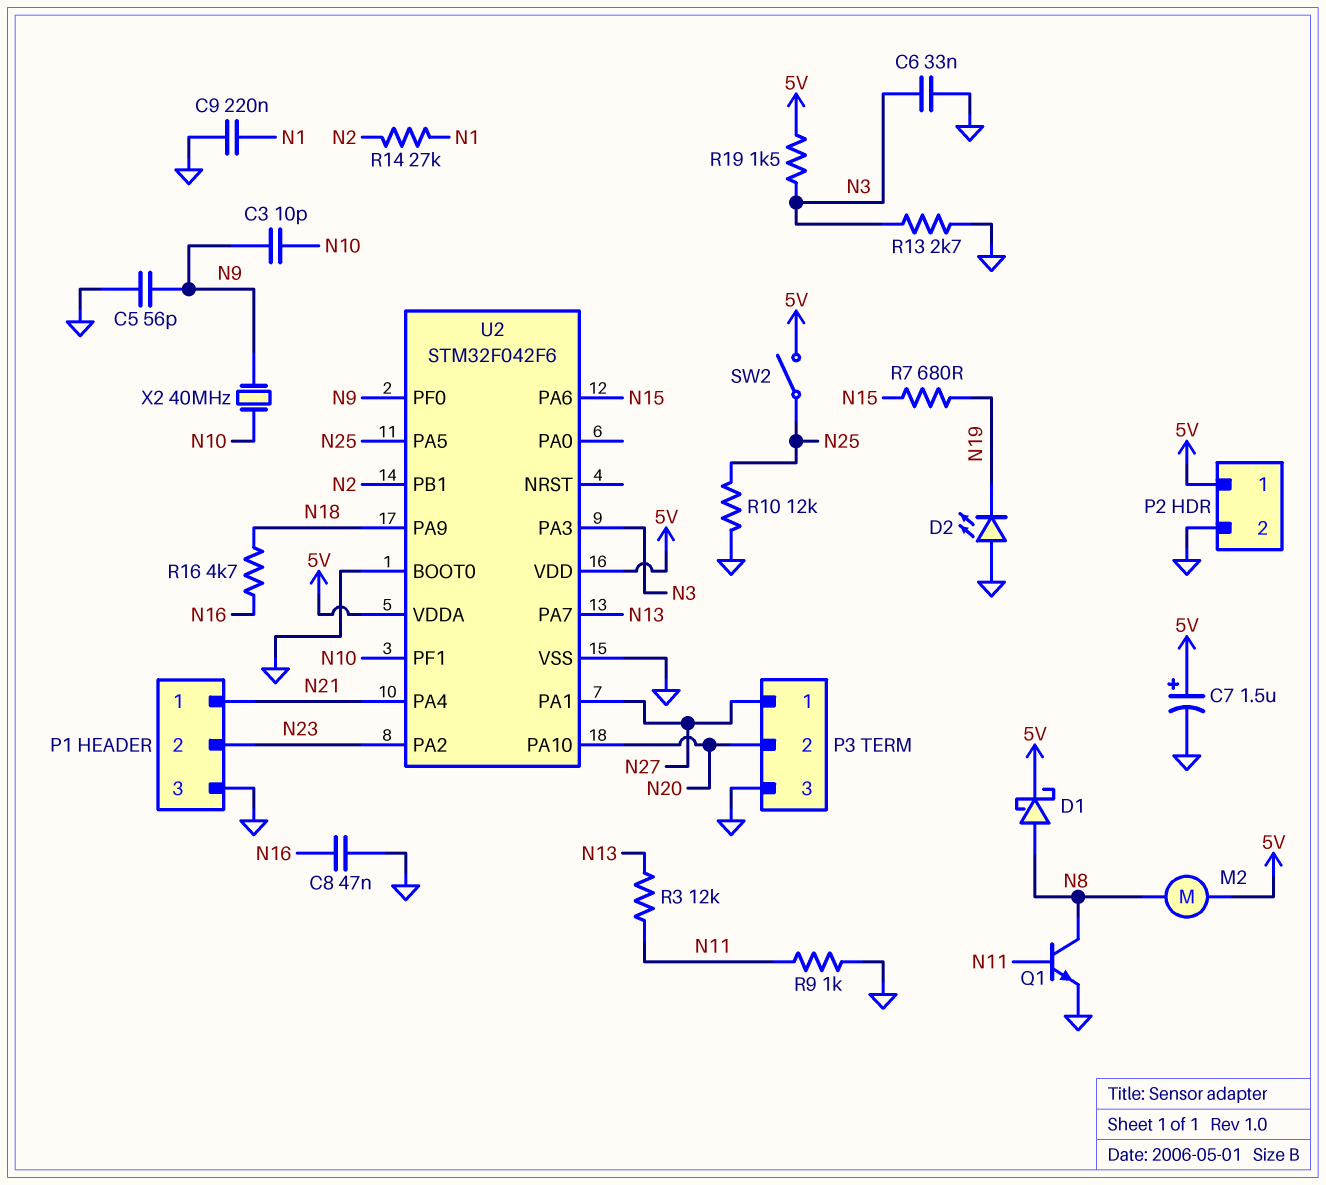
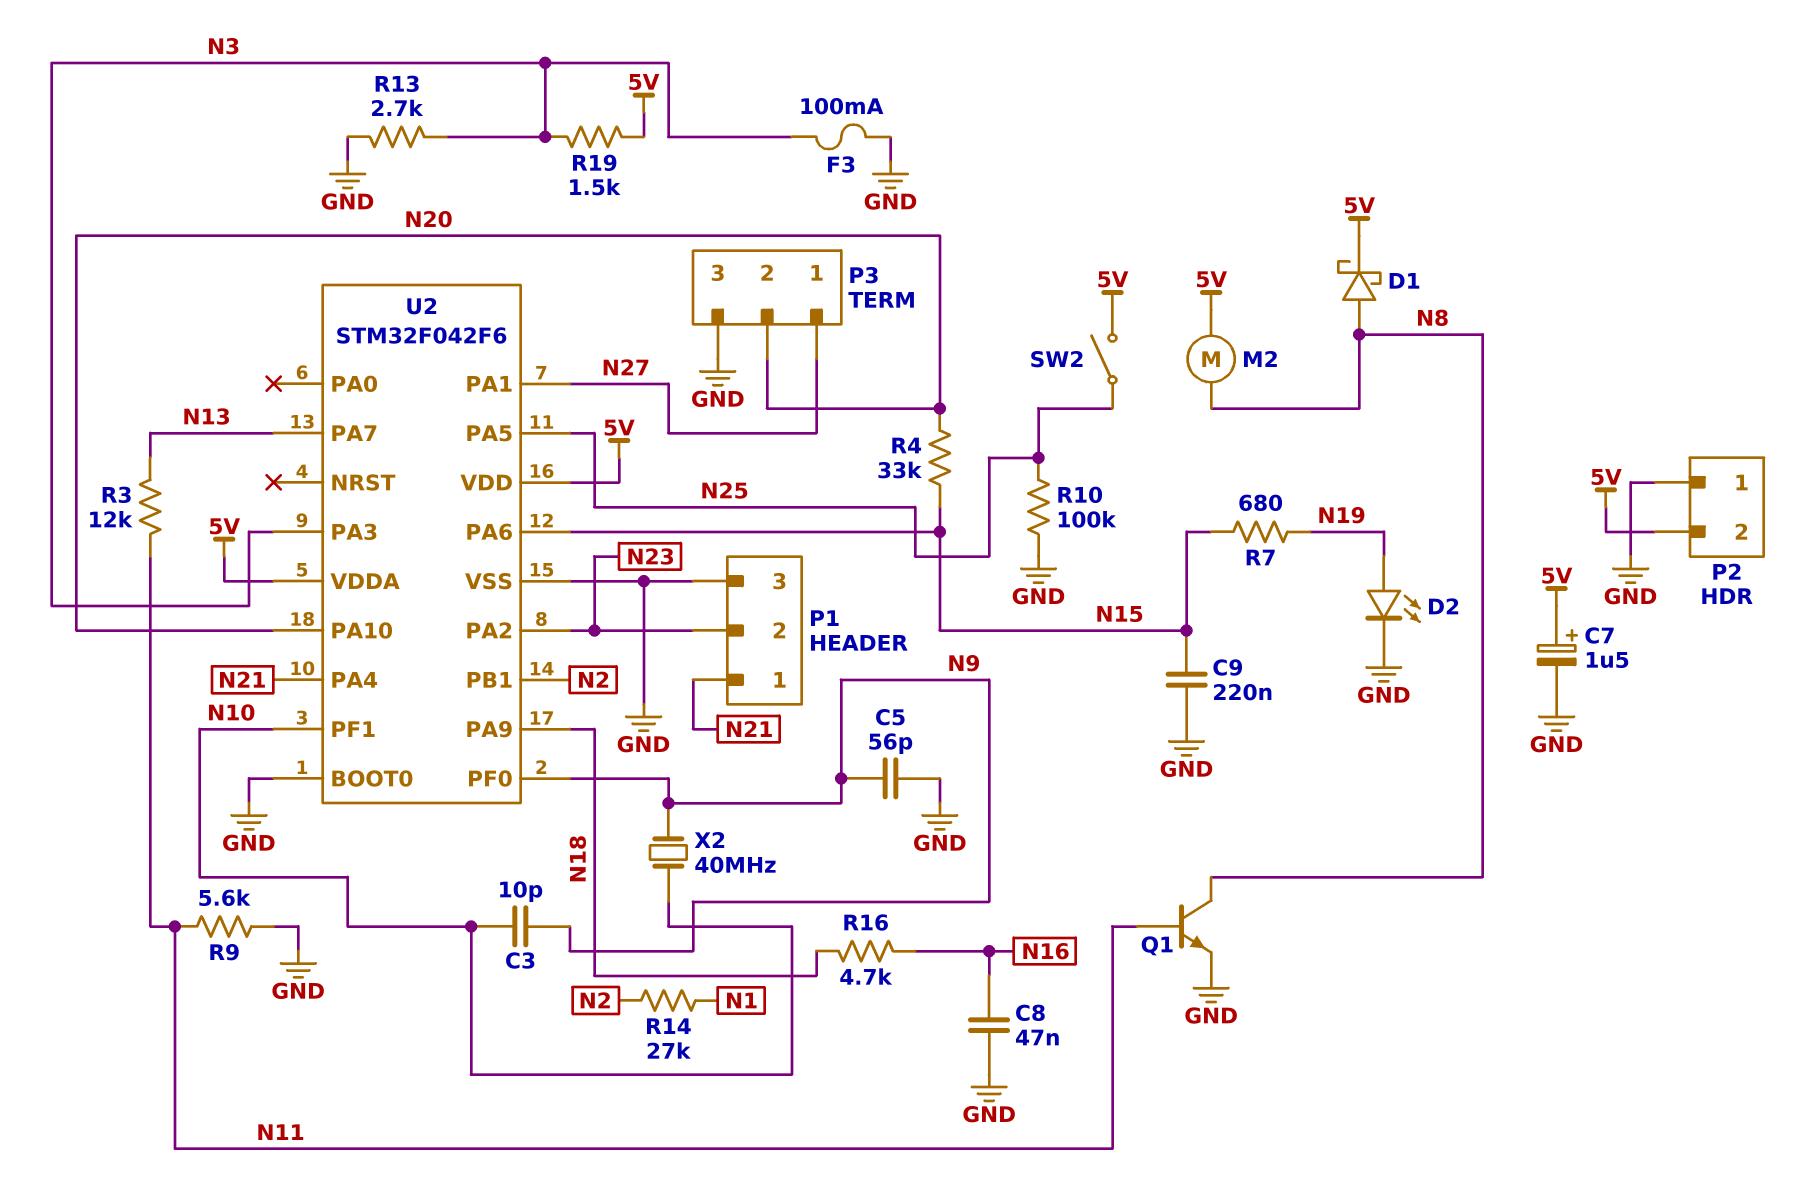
C6: 33nF (GND, N3) -> none
C9: 220nF (GND, N1) -> 220nF (GND, N15)
D2: LED (A GND, K N19) -> LED (A N19, K GND)
F3: none -> 100mA (GND, N3)
P2 pin 1: 5V -> GND
P2 pin 2: GND -> 5V
R4: none -> 33k (N15, N20)
R9: 1k (GND, N11) -> 5.6k (GND, N11)
R10: 12k (GND, N25) -> 100k (GND, N25)

